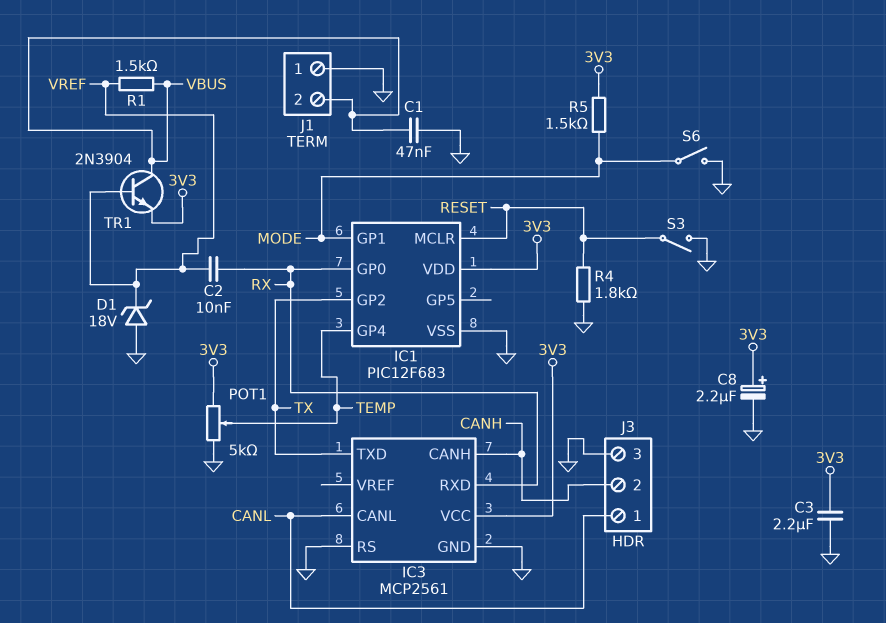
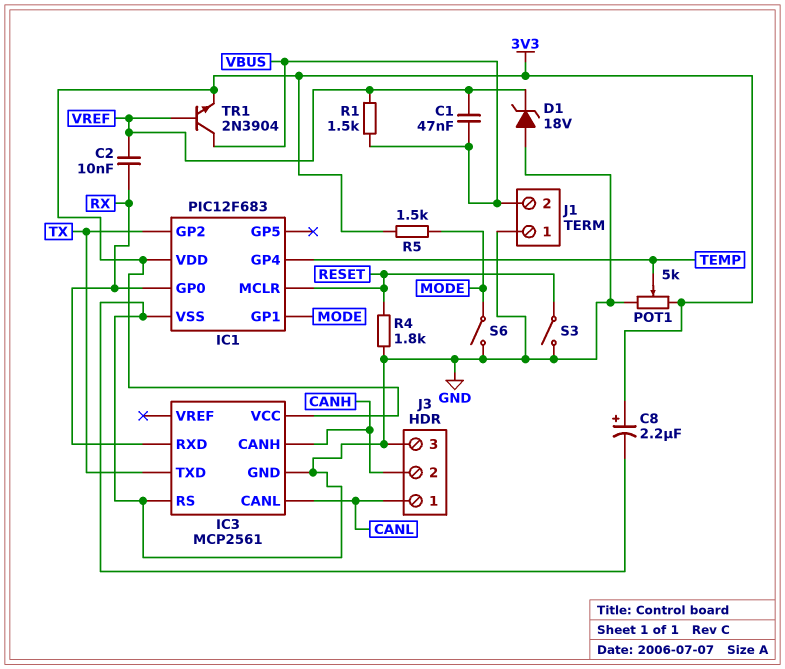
C1: 47nF (GND, VBUS) -> 47nF (VBUS, VREF)
C3: 2.2uF (3V3, GND) -> none

